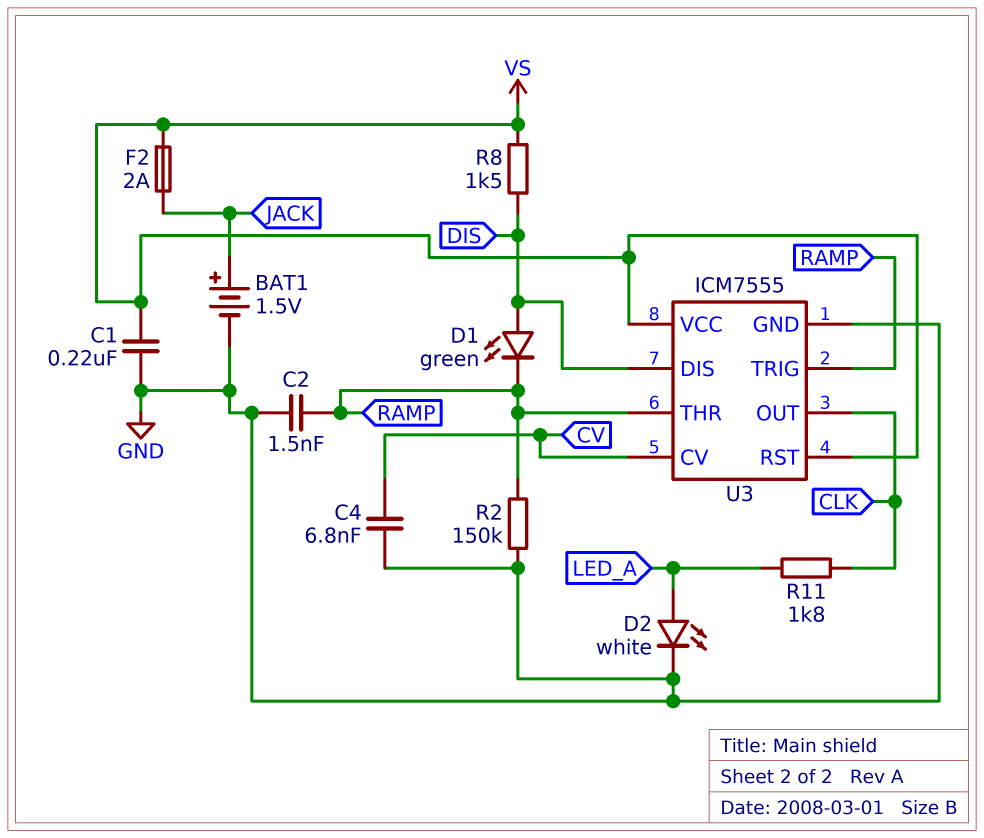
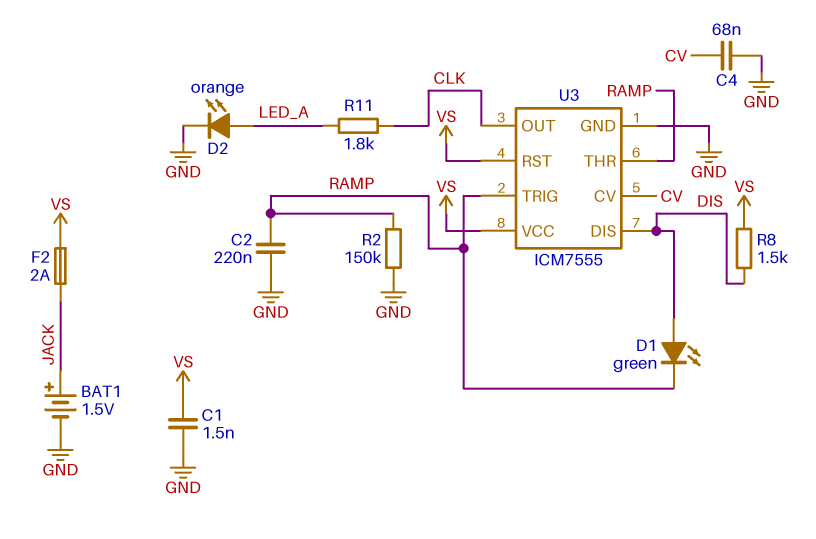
C1: 220nF (GND, VS) -> 1.5nF (GND, VS)
C2: 1.5nF (GND, RAMP) -> 220nF (GND, RAMP)
C4: 6.8nF (CV, GND) -> 68nF (CV, GND)
D2: LED white (A LED_A, K GND) -> LED orange (A LED_A, K GND)

